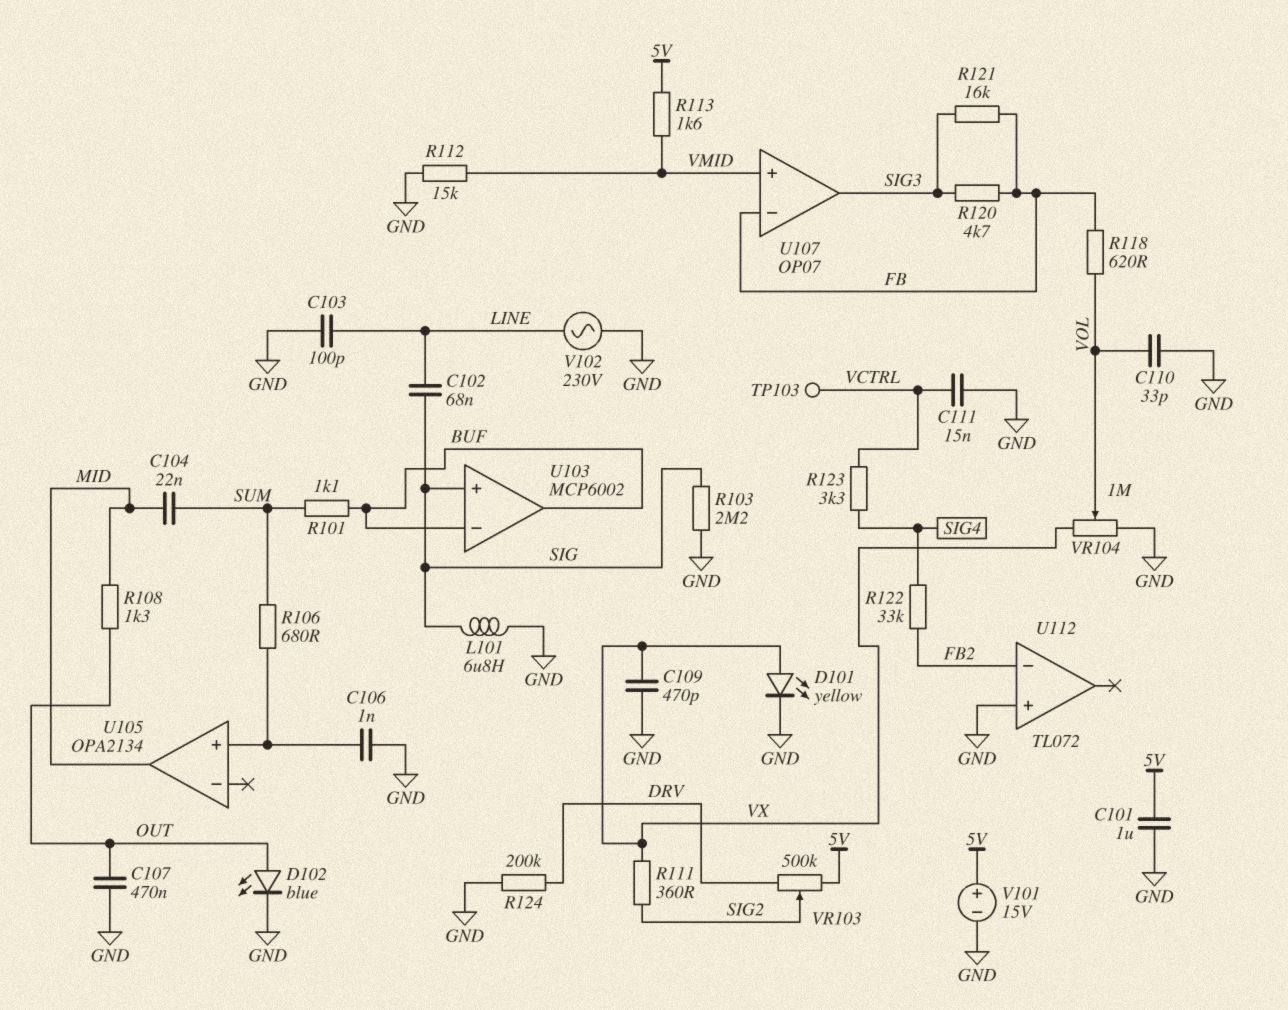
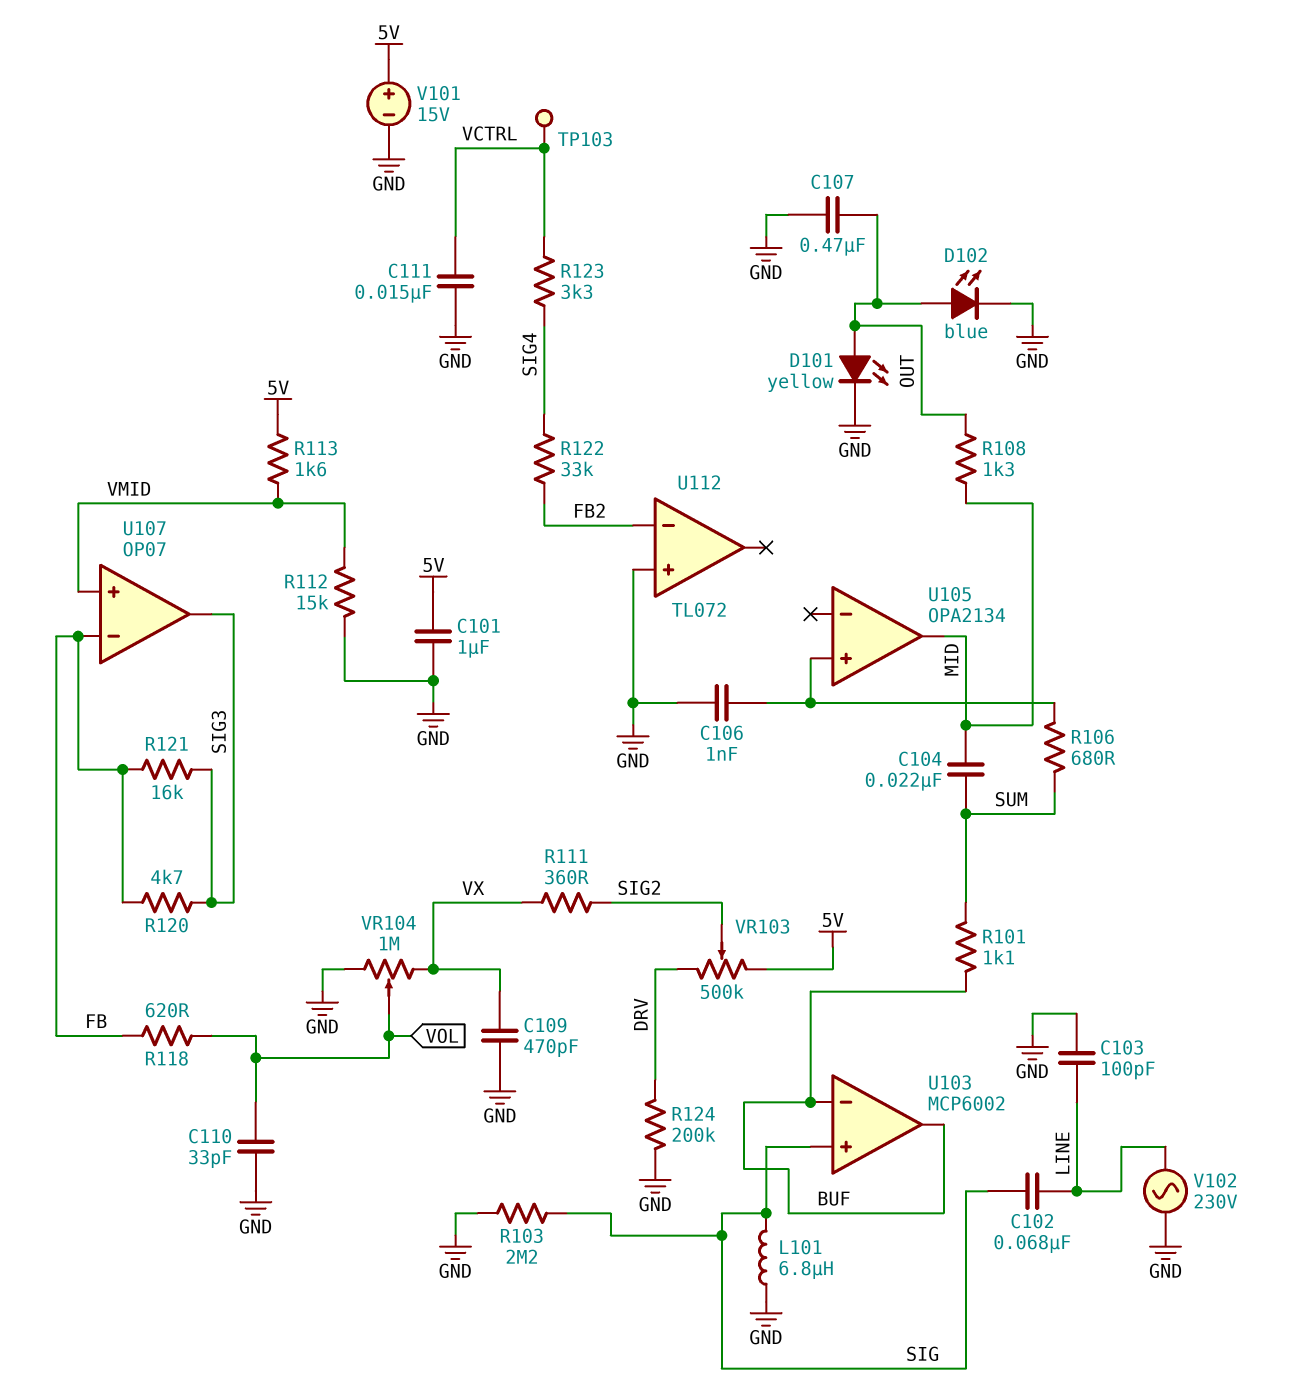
D101: LED yellow (A VX, K GND) -> LED yellow (A OUT, K GND)

